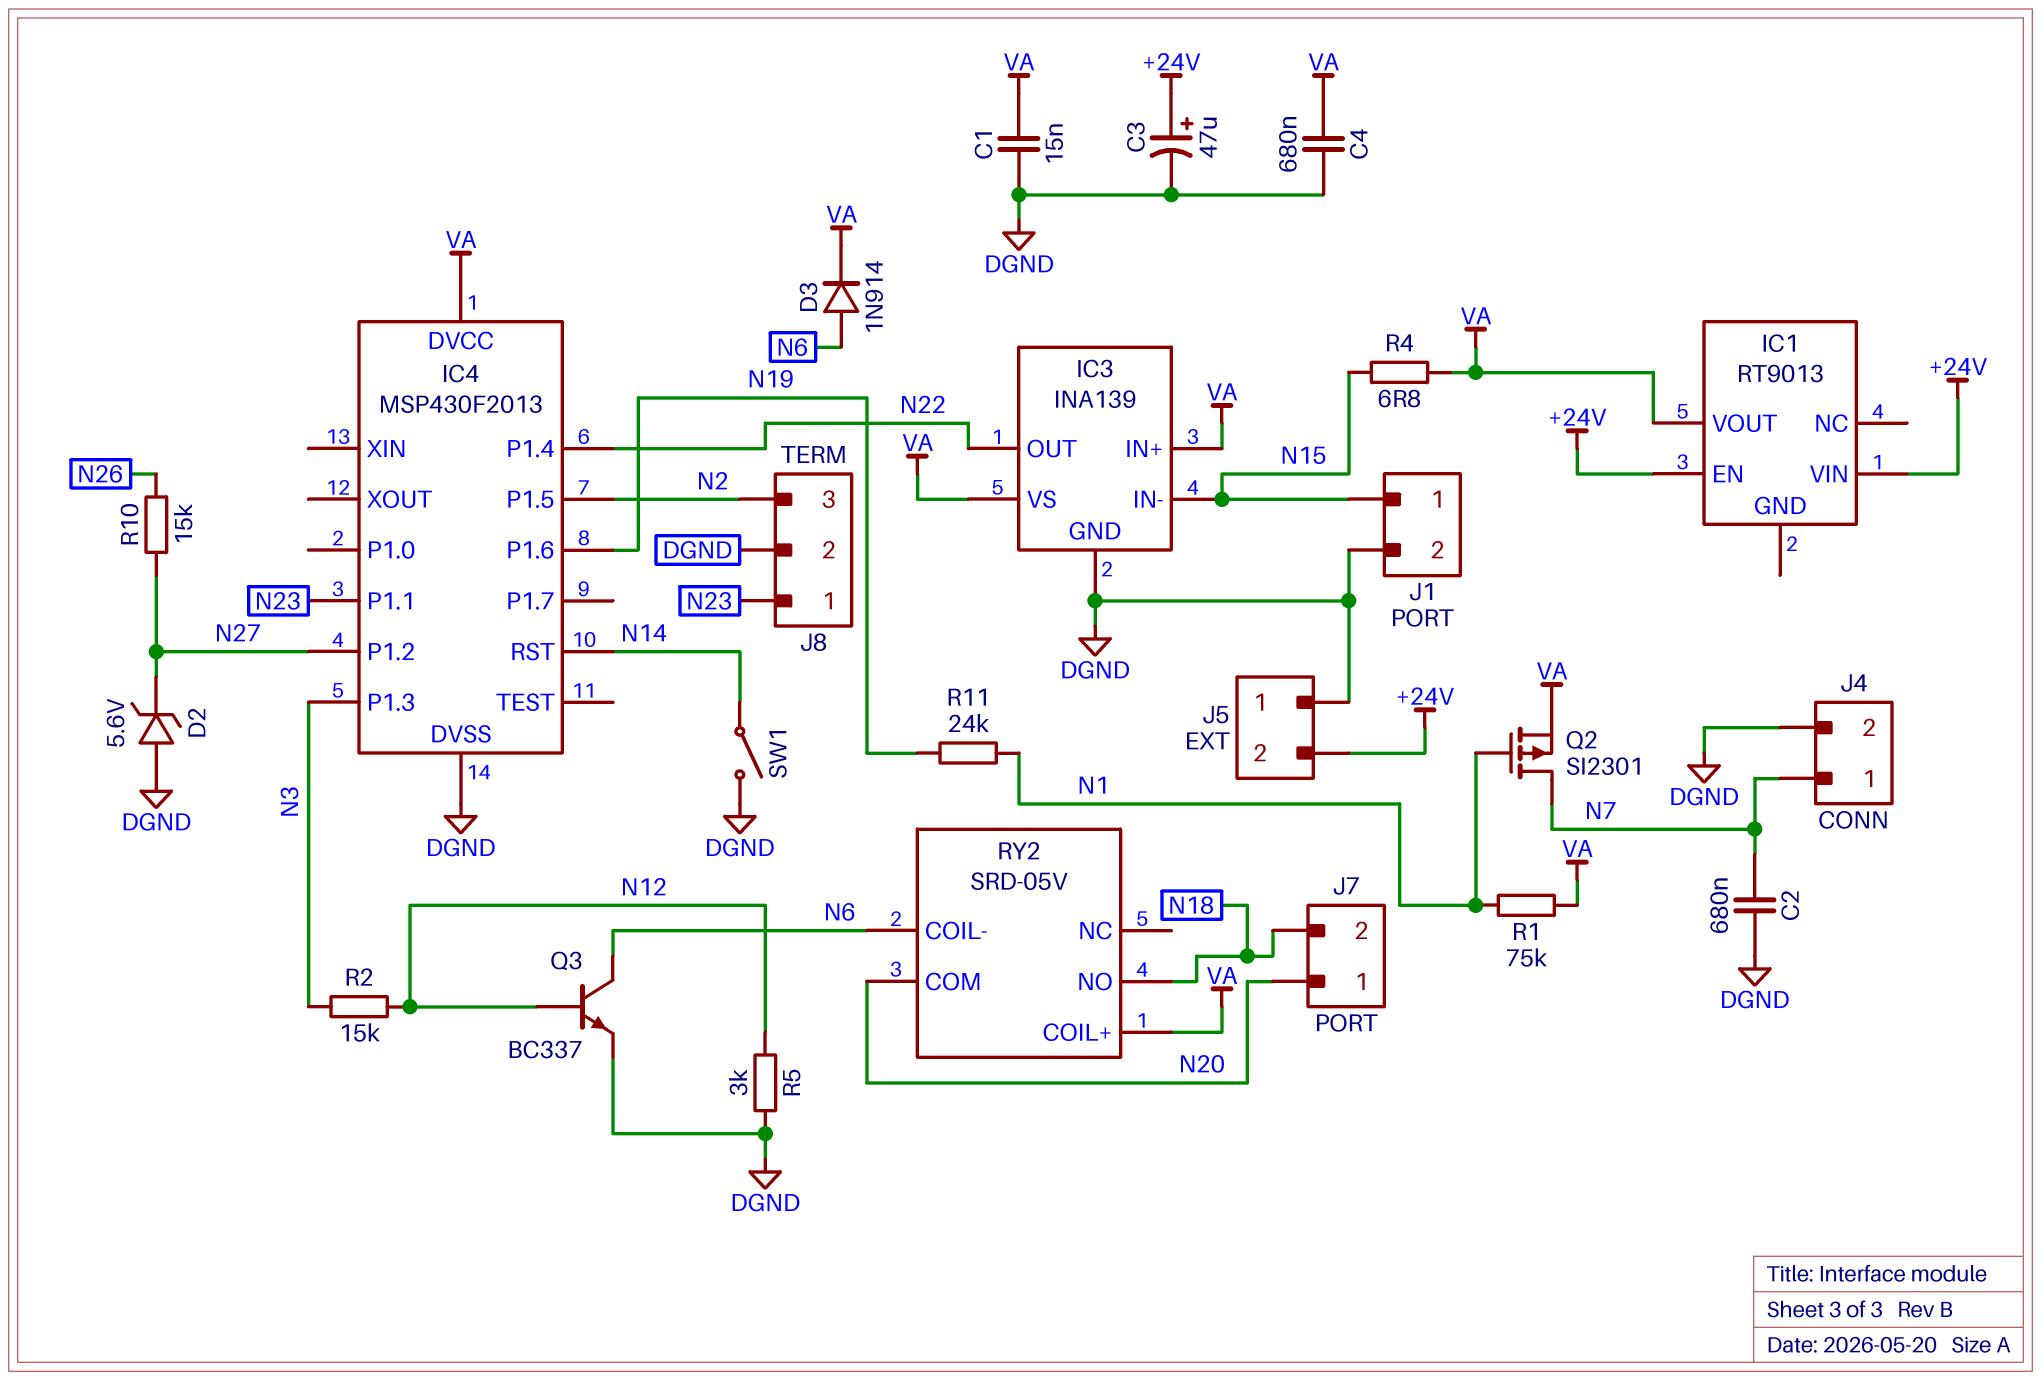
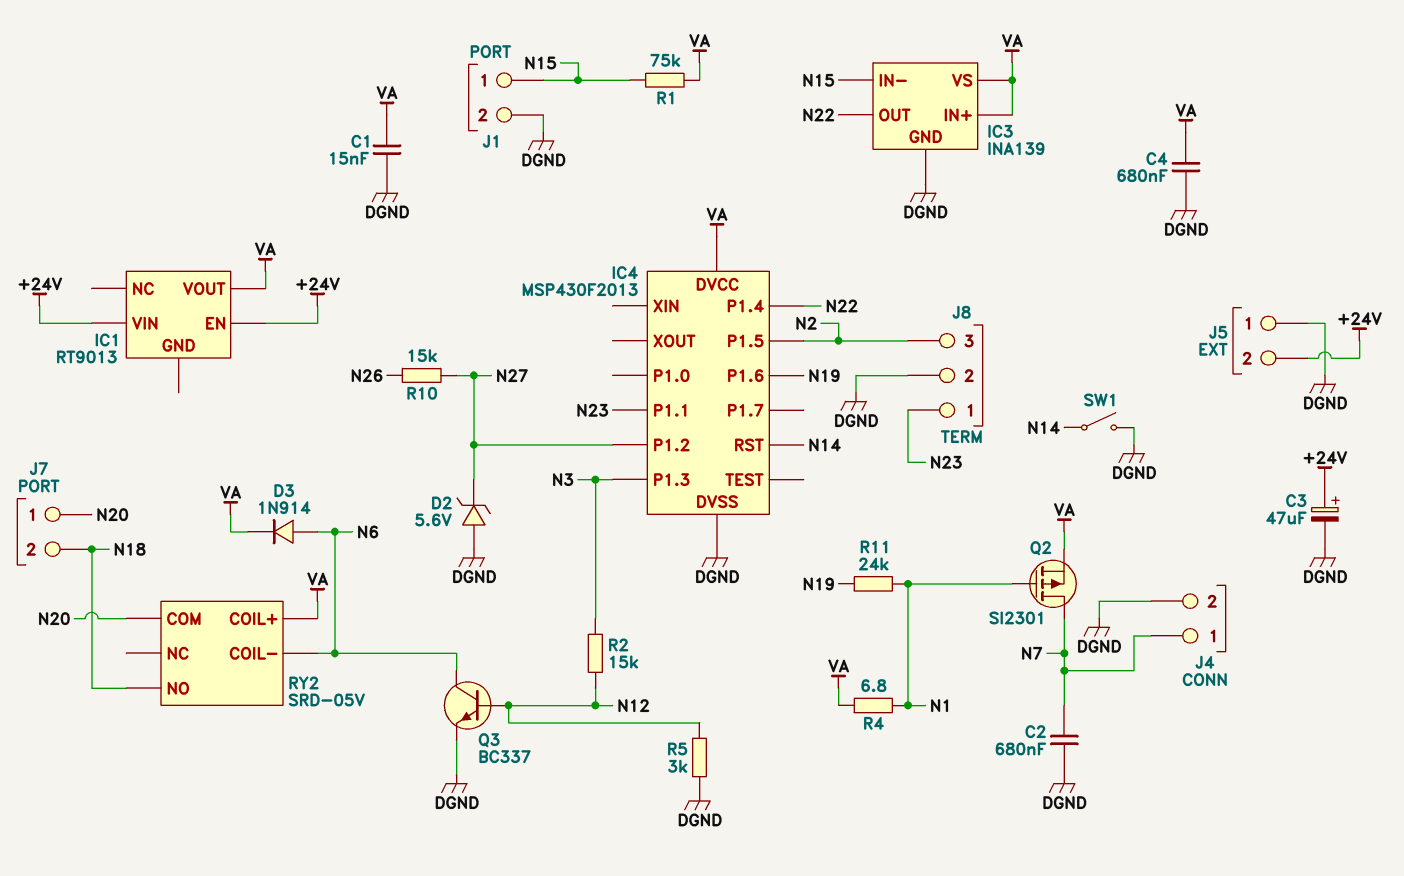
R1: 75k (N1, VA) -> 75k (N15, VA)
R4: 6.8 (N15, VA) -> 6.8 (N1, VA)

